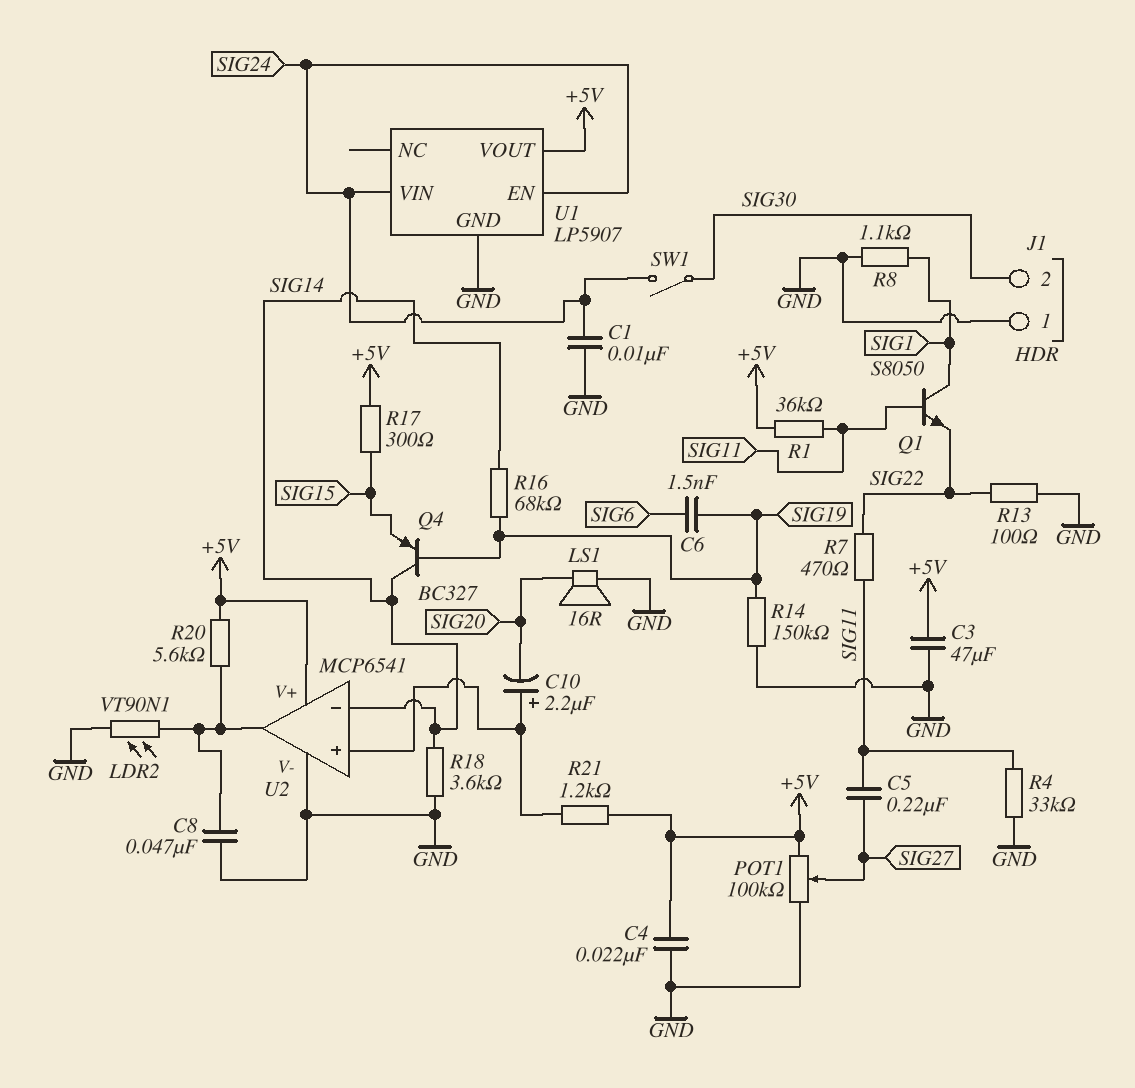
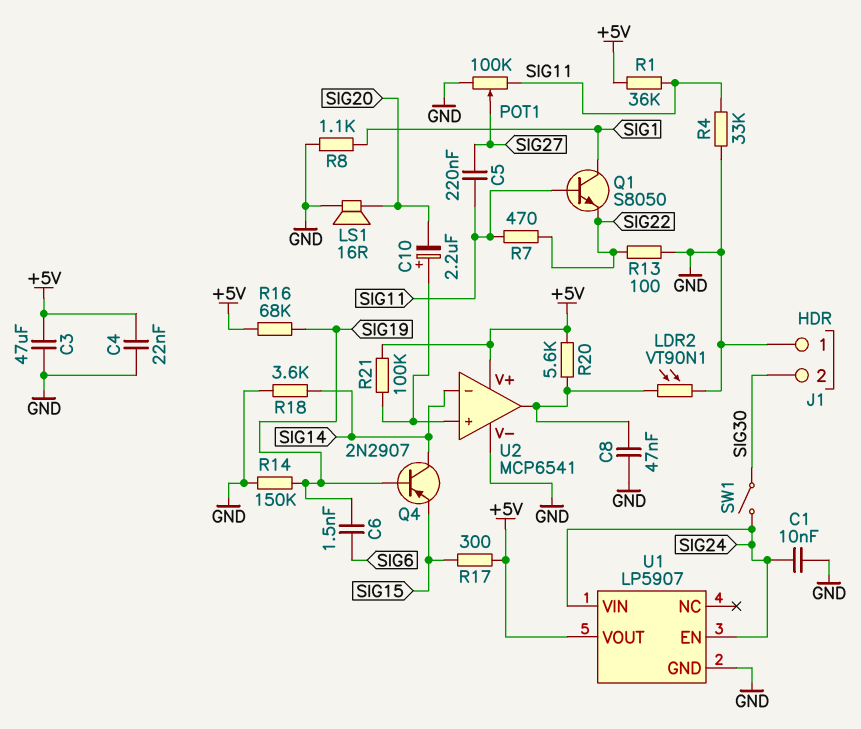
POT1: 100k (+5V, GND, wiper SIG27) -> 100k (GND, SIG11, wiper SIG27)
Q4: PNP BC327 (B SIG19, C SIG14, E SIG15) -> PNP 2N2907 (B SIG19, C SIG14, E SIG15)
R16: 68k (SIG14, SIG19) -> 68k (+5V, SIG19)
R21: 1.2k (+5V, U2/in+) -> 100k (+5V, U2/in+)

